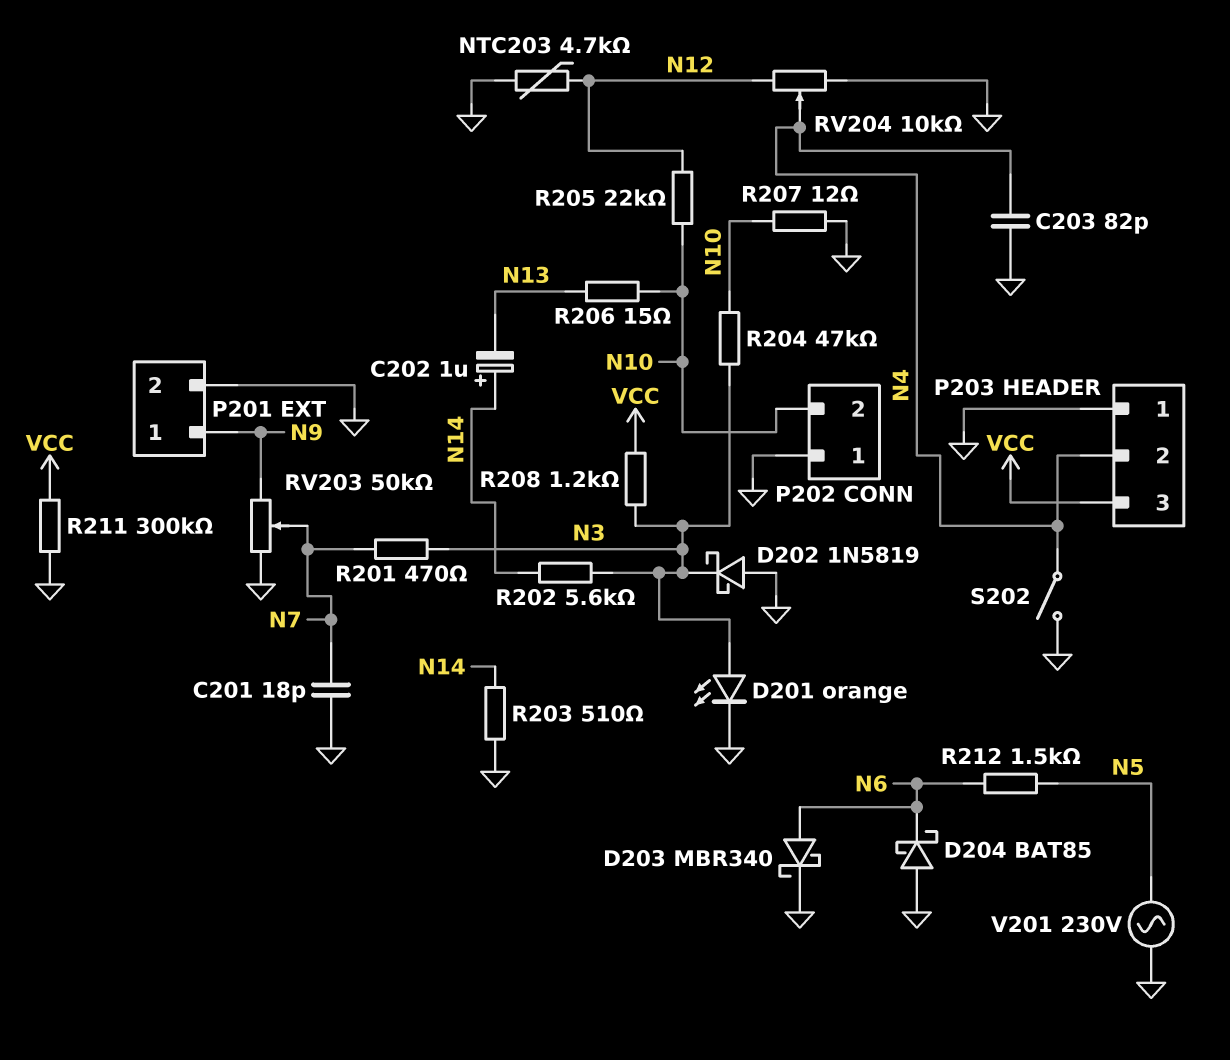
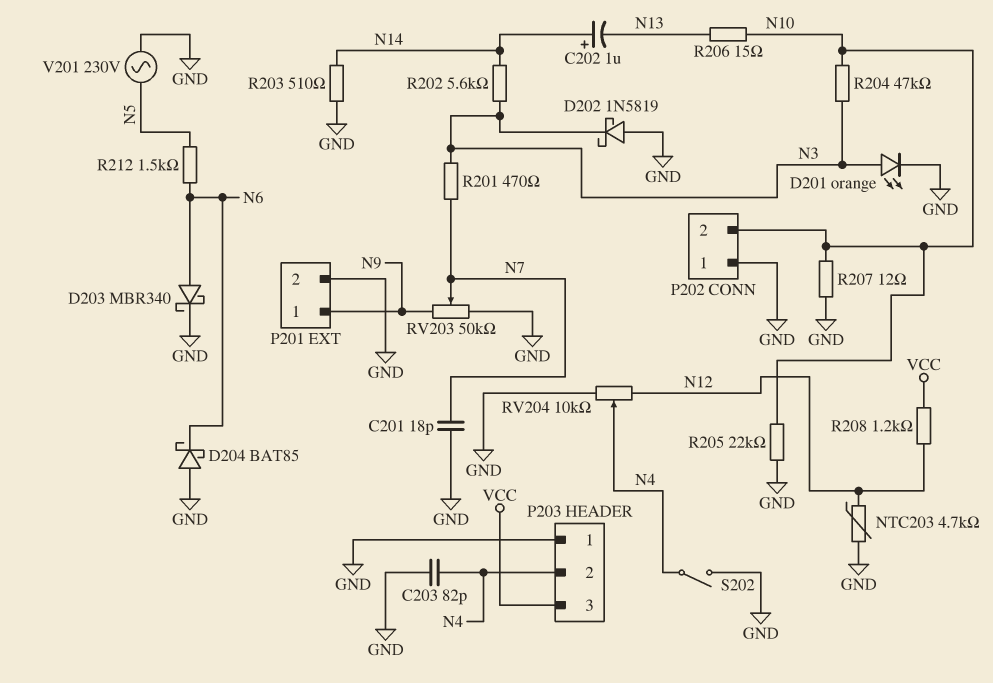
R205: 22k (N10, N12) -> 22k (GND, N10)
R208: 1.2k (N3, VCC) -> 1.2k (N12, VCC)
R211: 300k (GND, VCC) -> none

